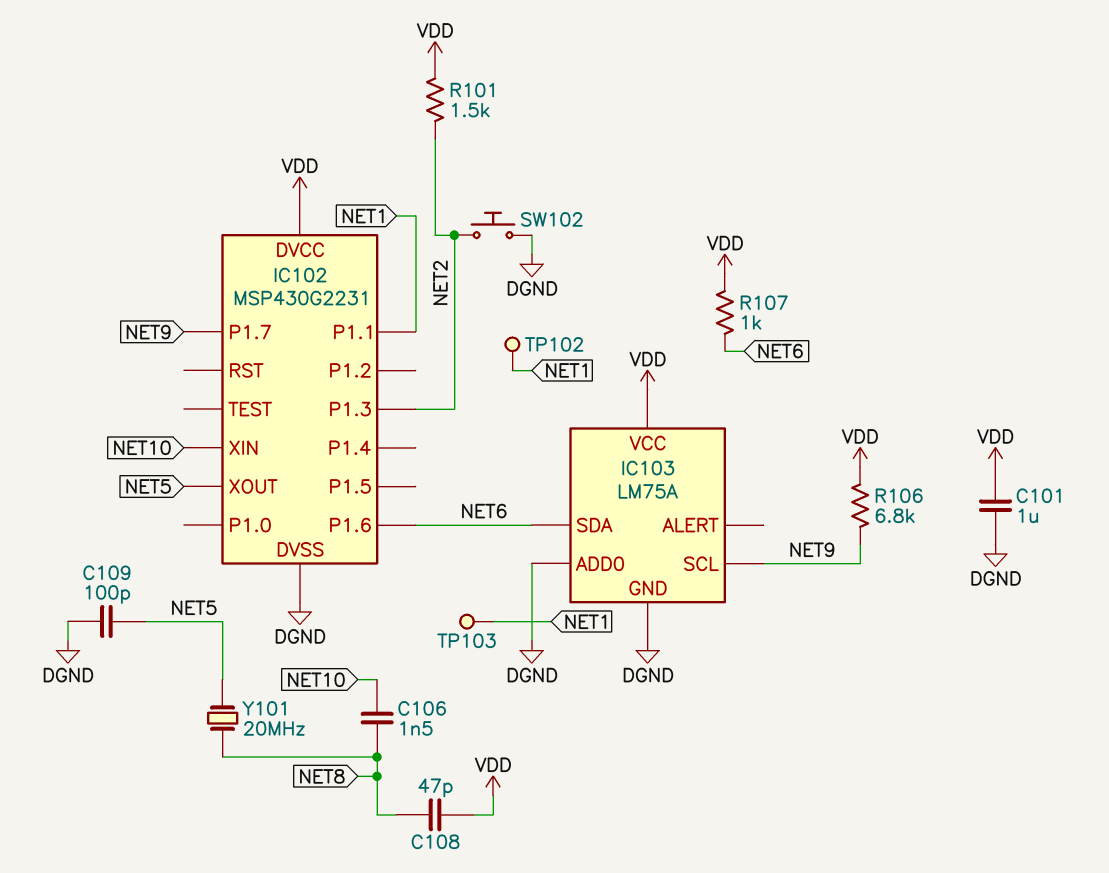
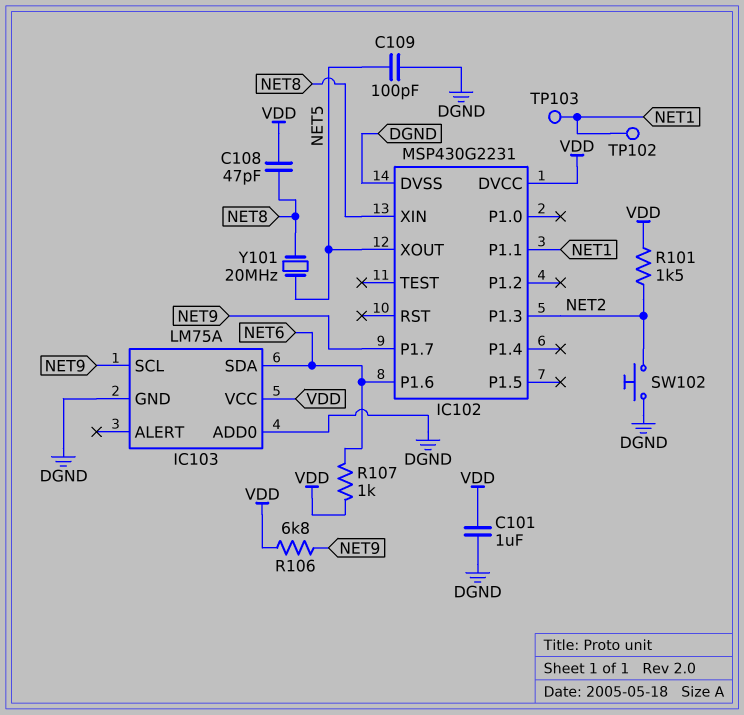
C106: 1.5nF (NET8, NET10) -> none
IC102 pin XIN: NET10 -> NET8

